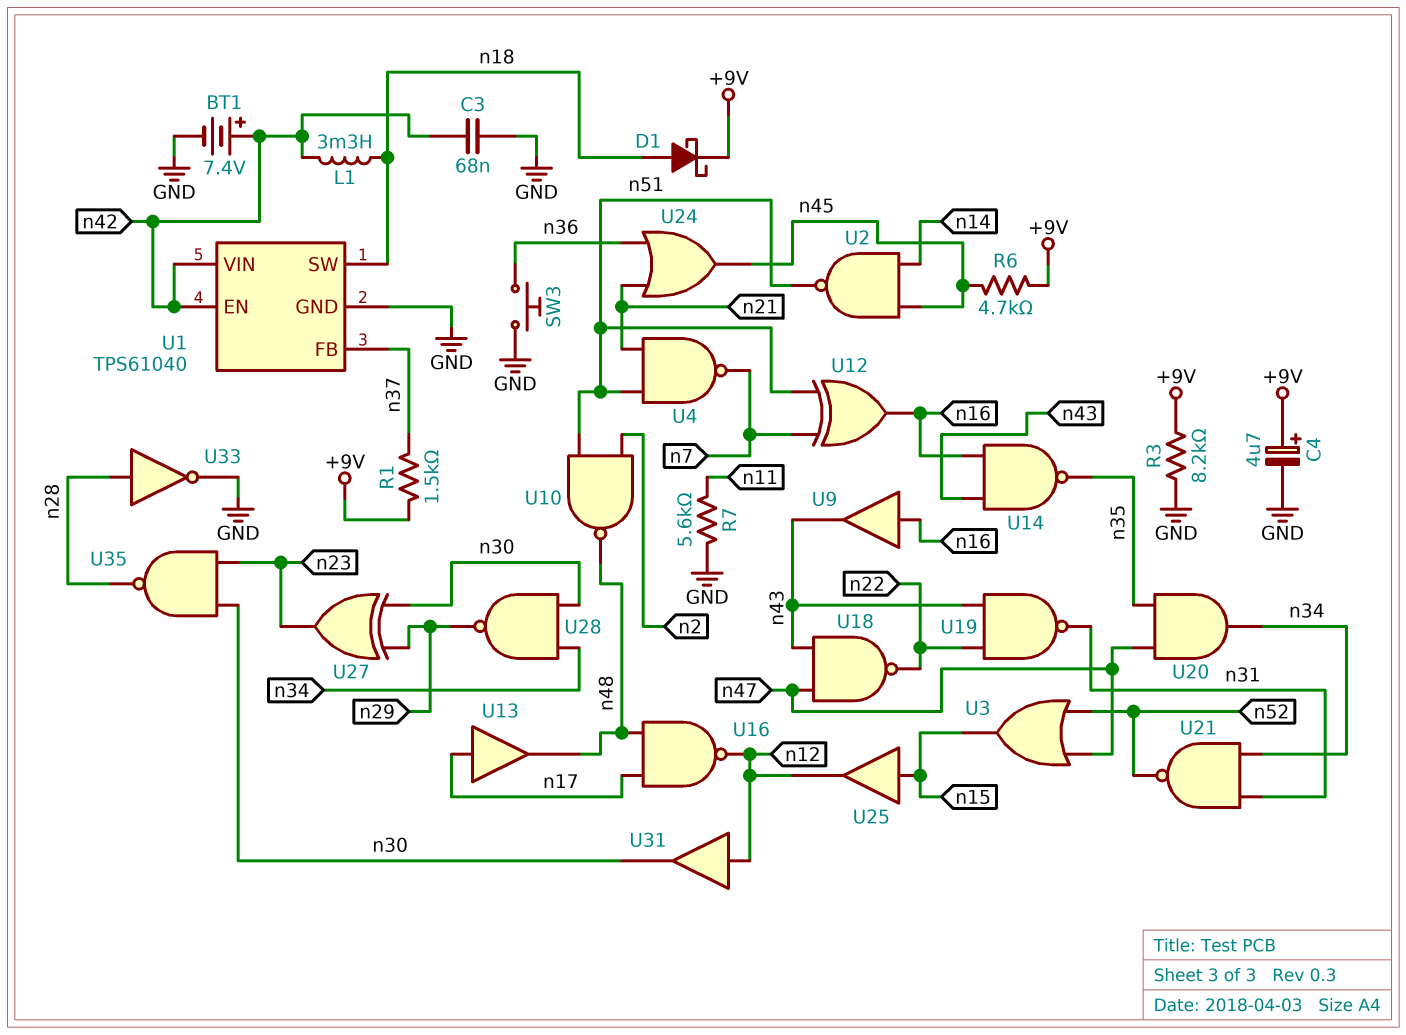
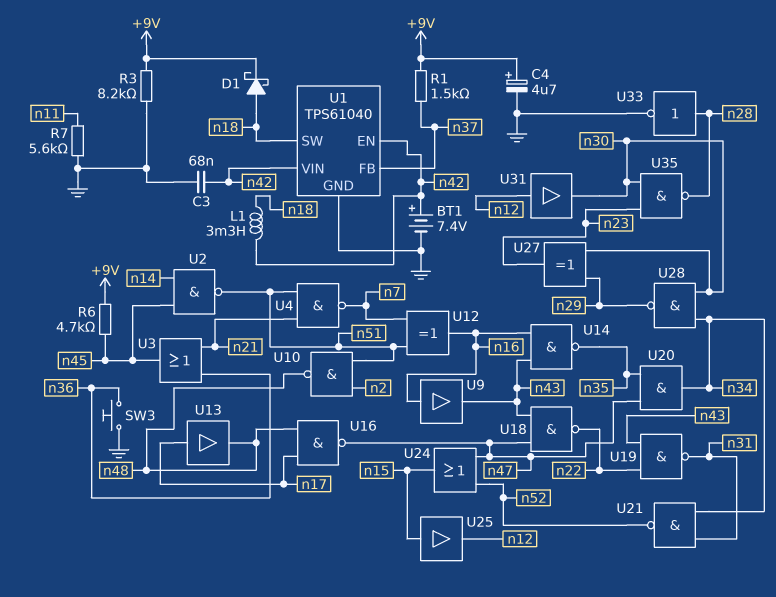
U3: OR (in n47, in n52, out n15) -> OR (in n21, in n36, out n45)
U16: NAND (in n17, in n48, out n12) -> NAND (in n17, in n48, out n47)
U24: OR (in n21, in n36, out n45) -> OR (in n47, in n52, out n15)

